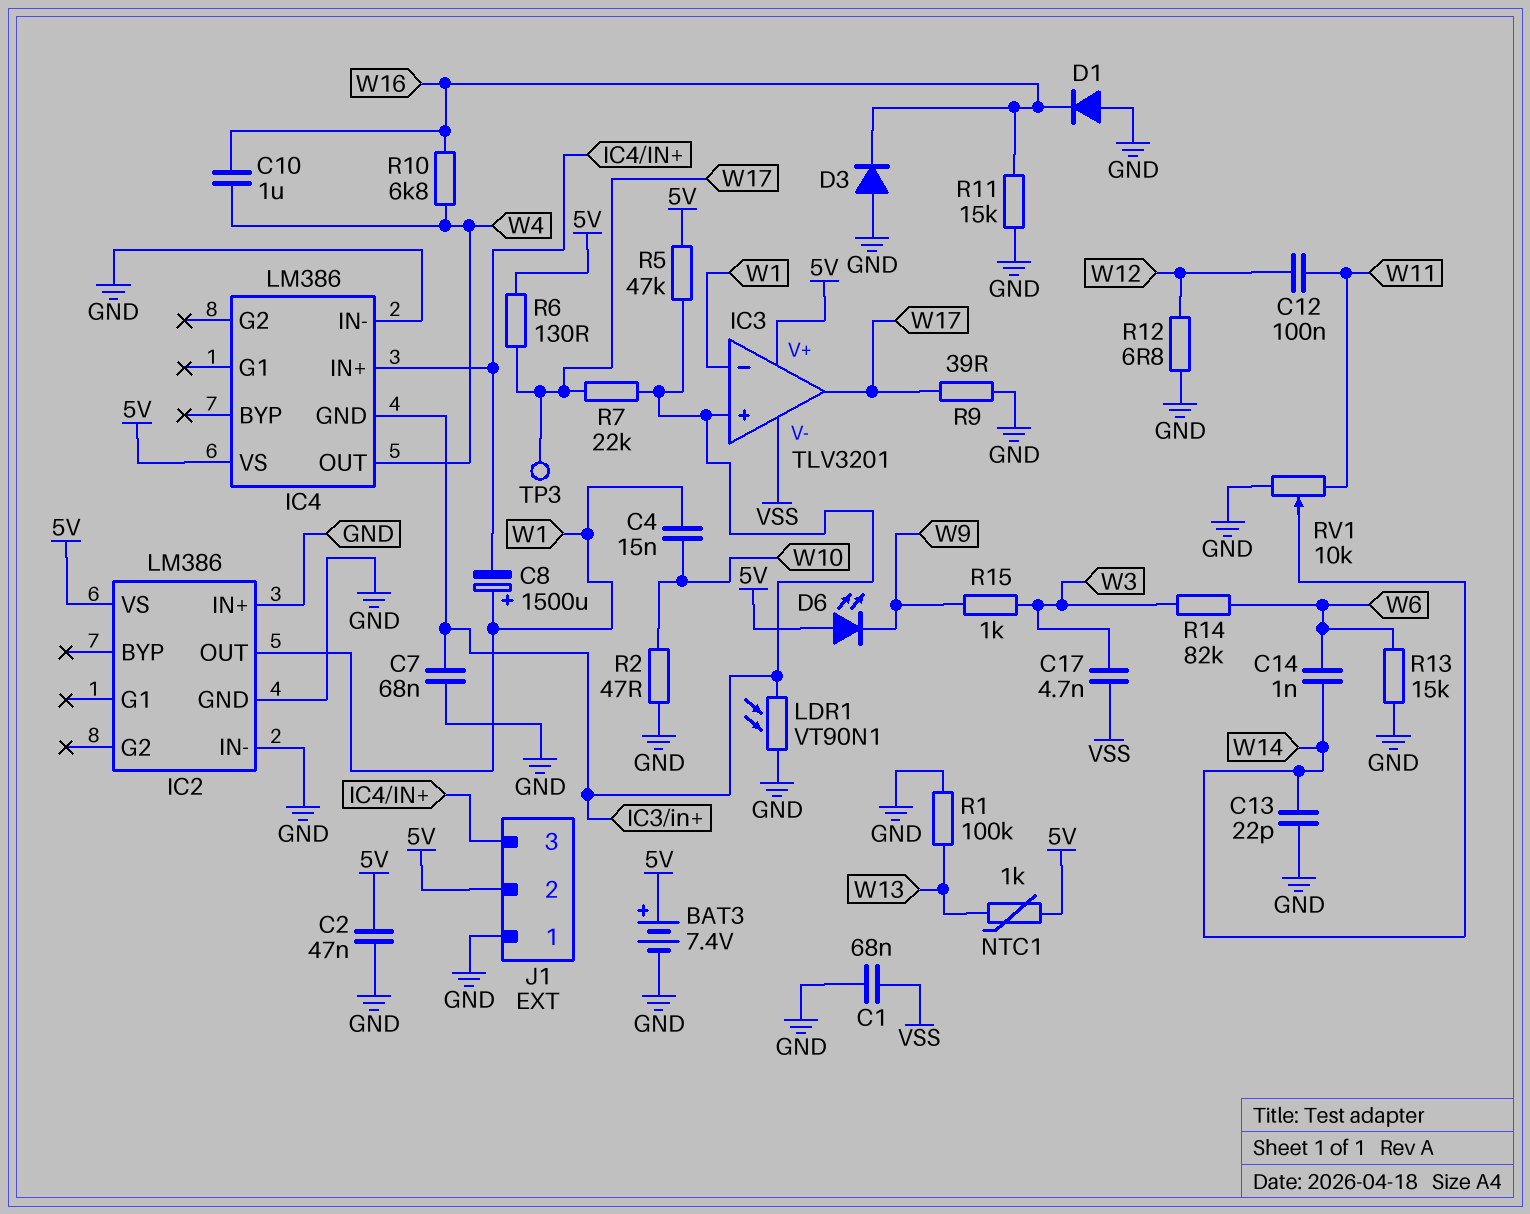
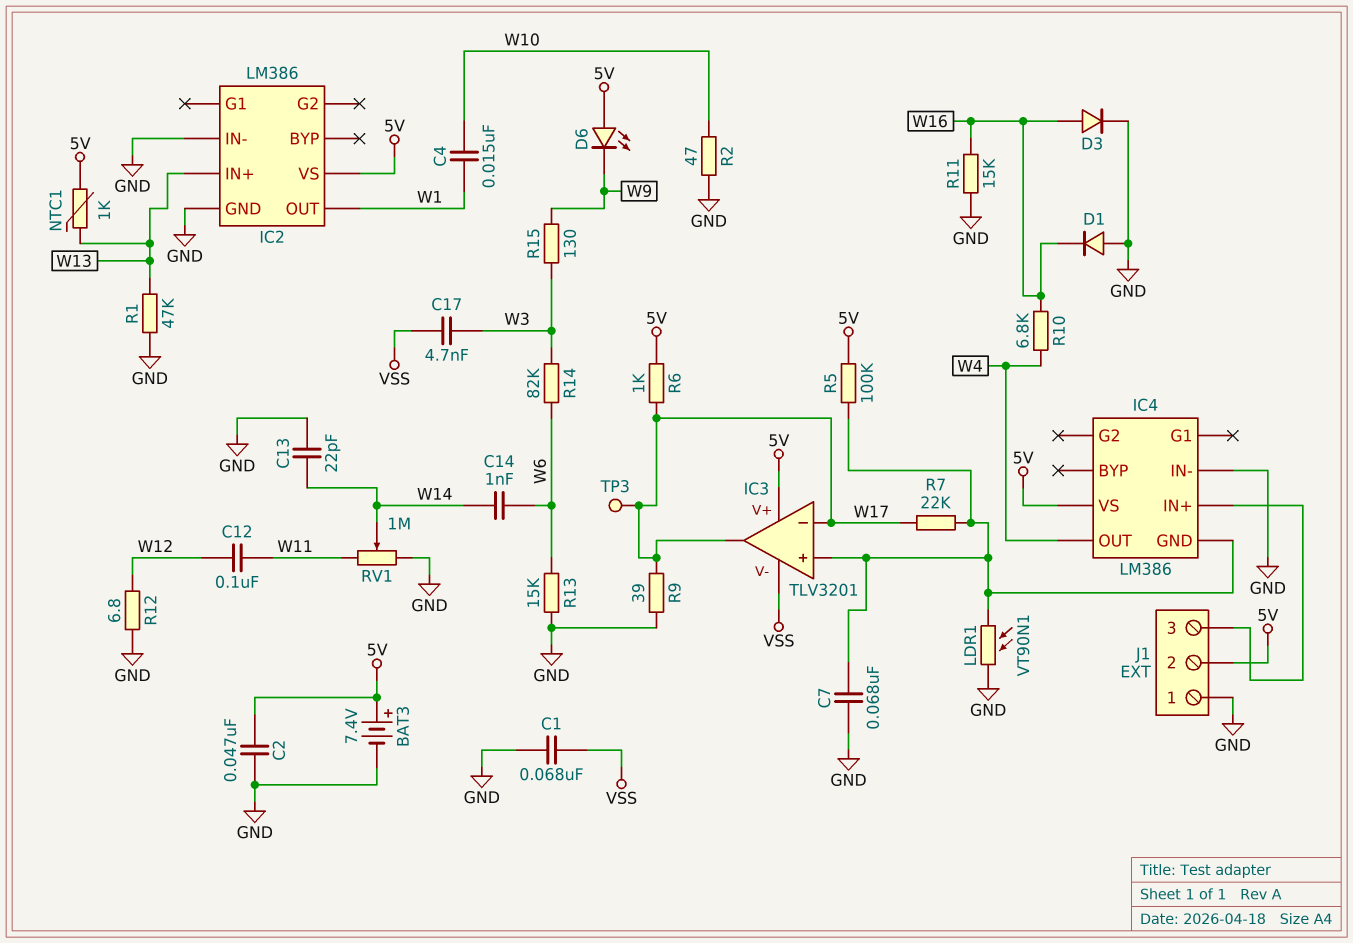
C8: 1500uF (plus W1, minus IC4/IN+) -> none
C10: 1uF (W4, W16) -> none
D3: diode (A GND, K W16) -> diode (A W16, K GND)
IC2 pin IN+: GND -> W13
IC3 pin in-: W1 -> W17
R1: 100k (GND, W13) -> 47k (GND, W13)
R5: 47k (5V, IC3/in+) -> 100k (5V, IC3/in+)
R6: 130 (5V, W17) -> 1k (5V, W17)
R15: 1k (W3, W9) -> 130 (W3, W9)
RV1: 10k (GND, W11, wiper W14) -> 1M (GND, W11, wiper W14)

